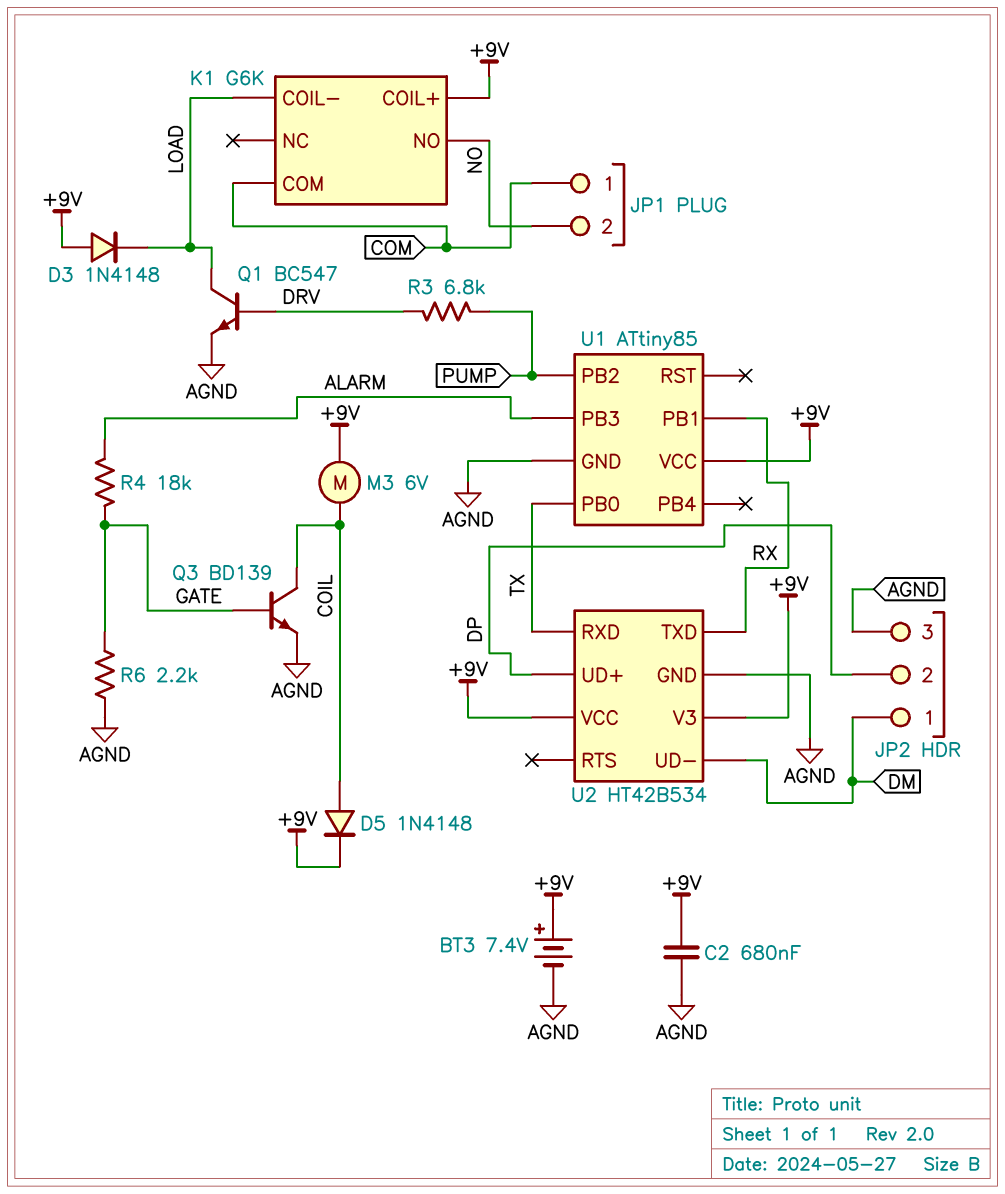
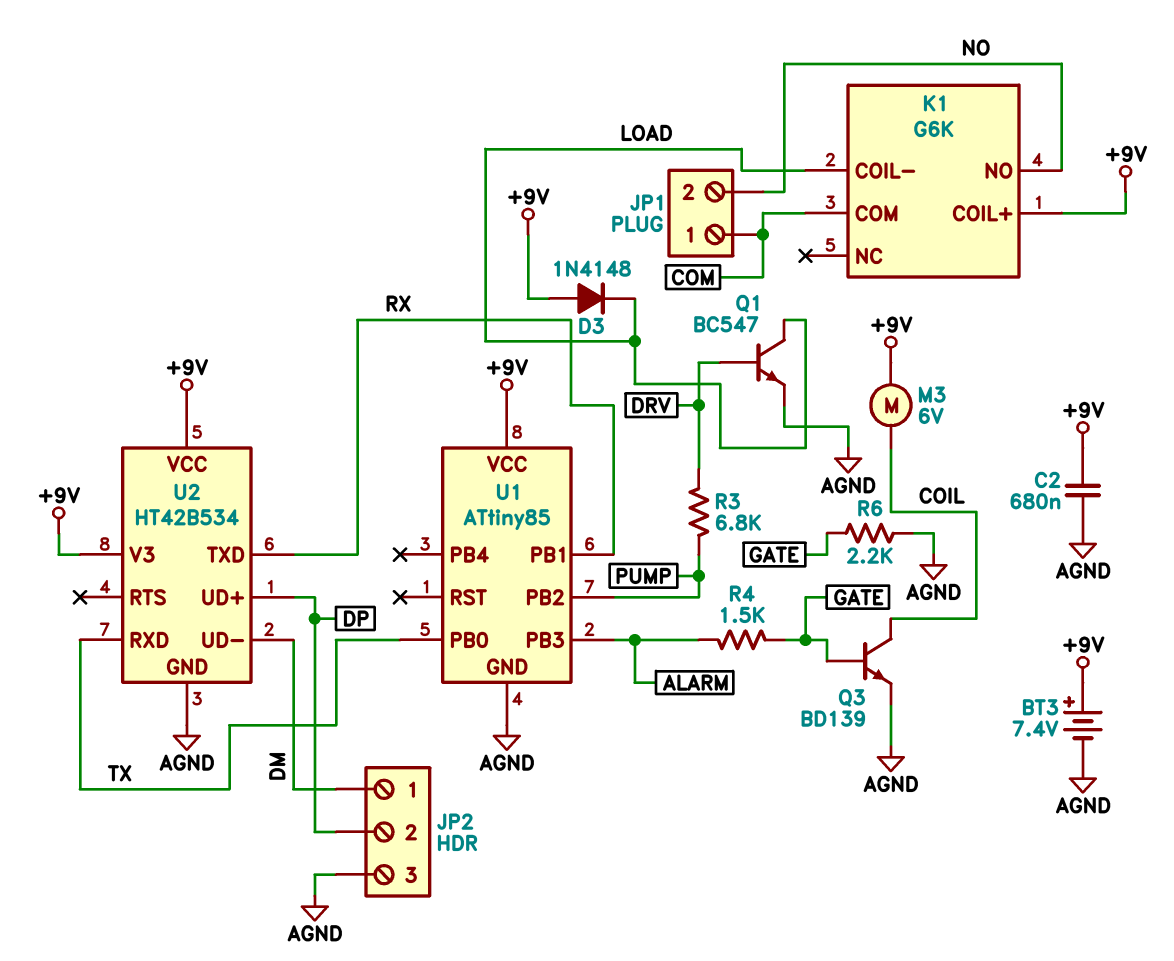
D5: diode 1N4148 (A COIL, K +9V) -> none
R4: 18k (ALARM, GATE) -> 1.5k (ALARM, GATE)

